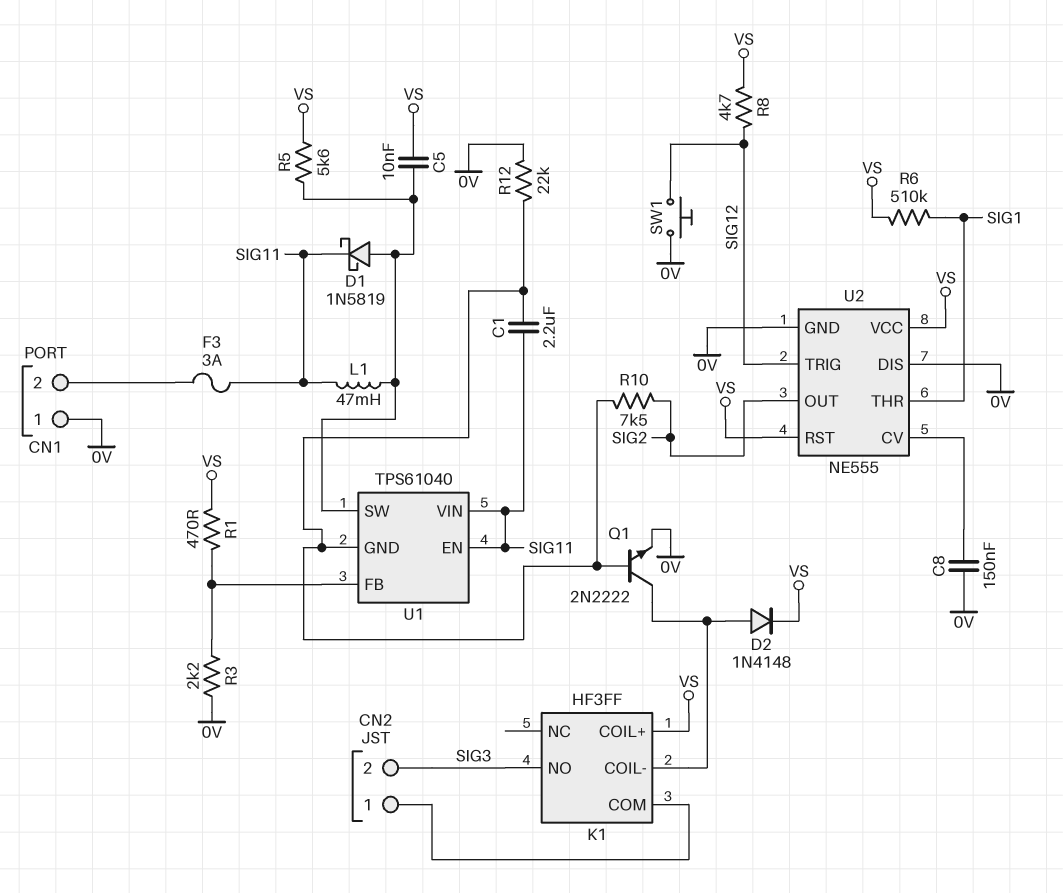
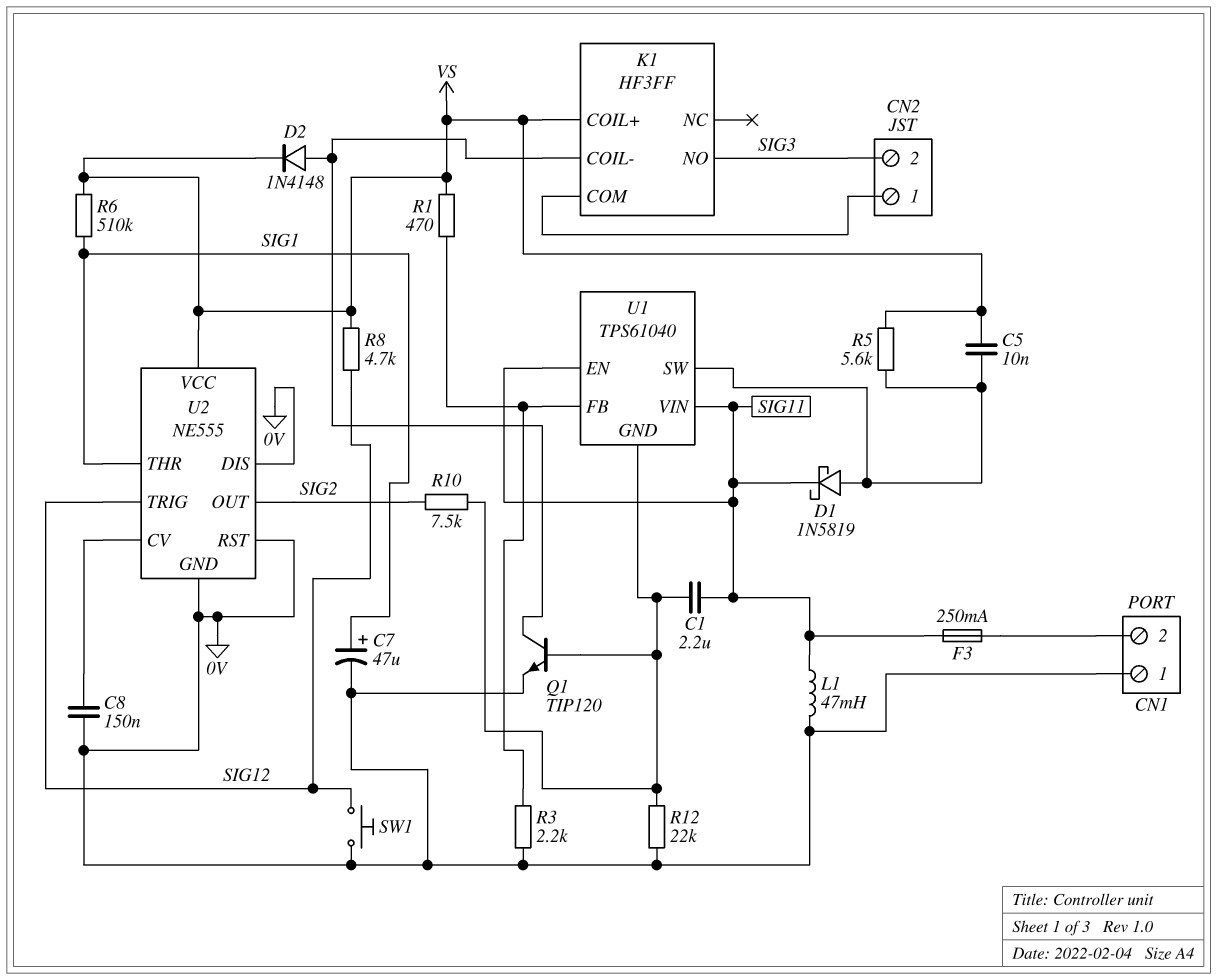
C7: none -> 47uF (plus SIG1, minus 0V)
F3: 3A (CN1/2, SIG11) -> 250mA (CN1/2, SIG11)
L1: 47mH (SIG11, U1/SW) -> 47mH (0V, SIG11)
Q1: NPN 2N2222 (B U1/GND, C K1/COIL-, E 0V) -> NPN TIP120 (B U1/GND, C K1/COIL-, E 0V)
U2 pin RST: VS -> 0V

